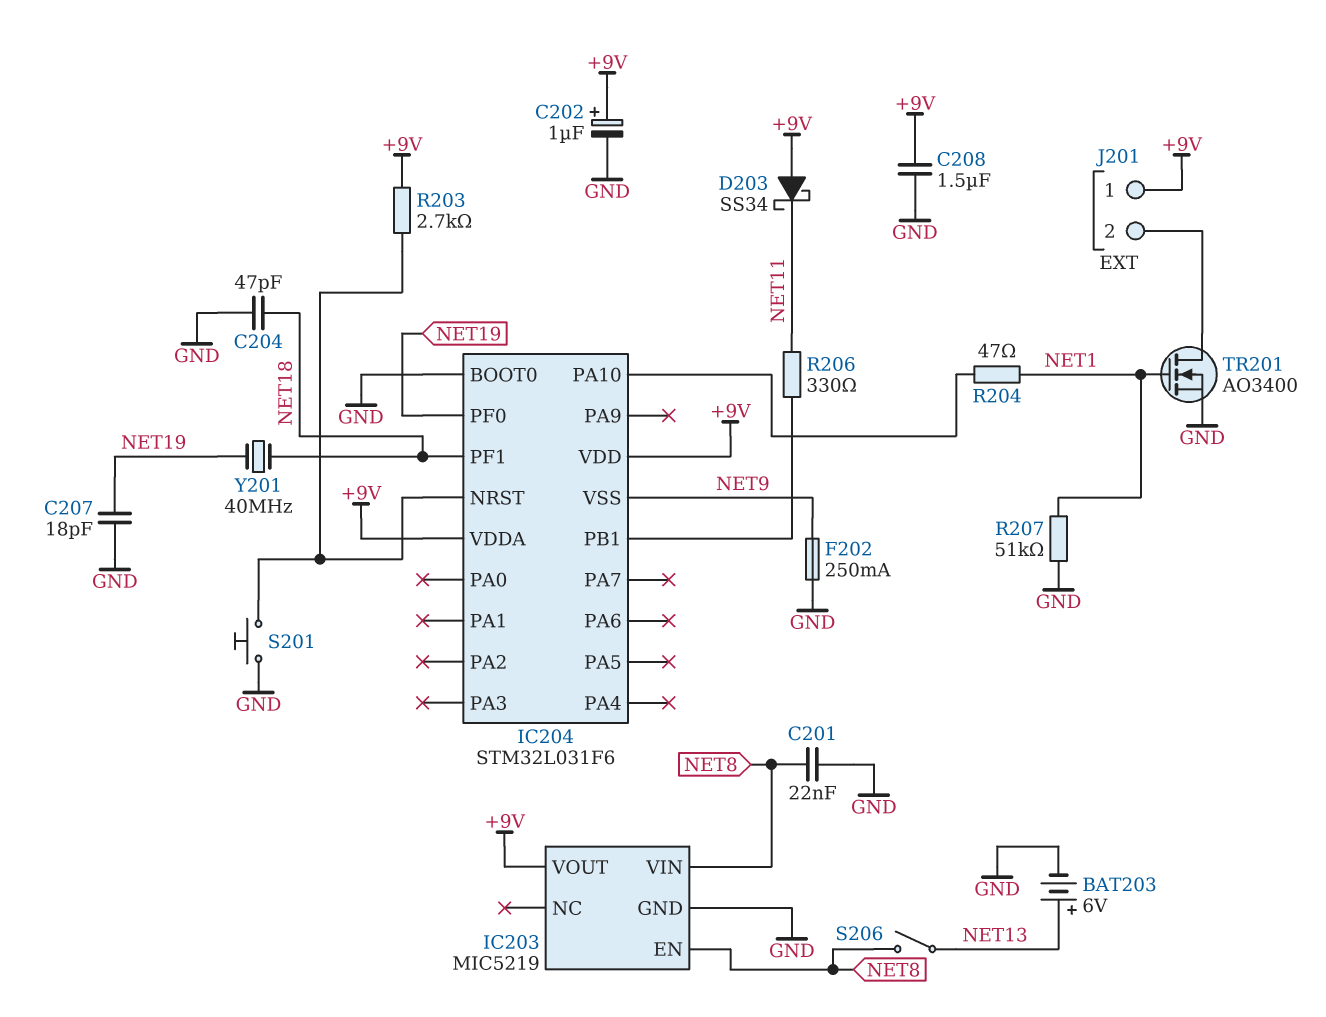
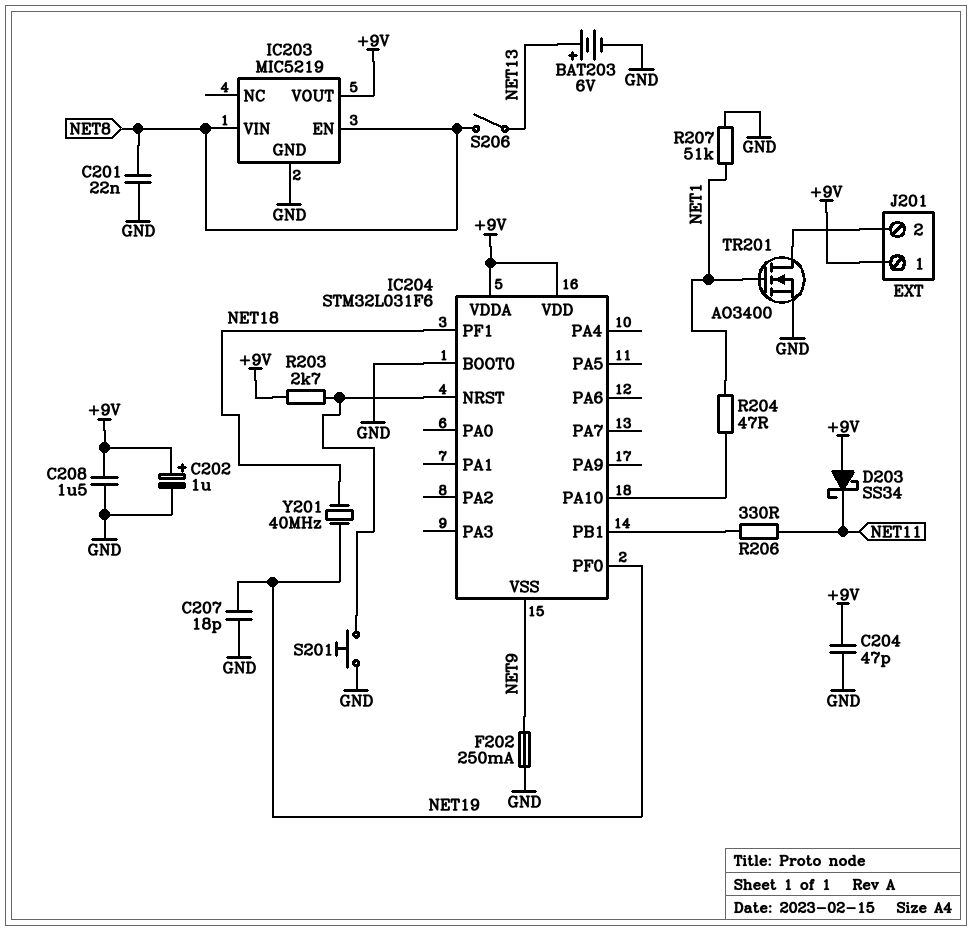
C204: 47pF (GND, NET18) -> 47pF (+9V, GND)

